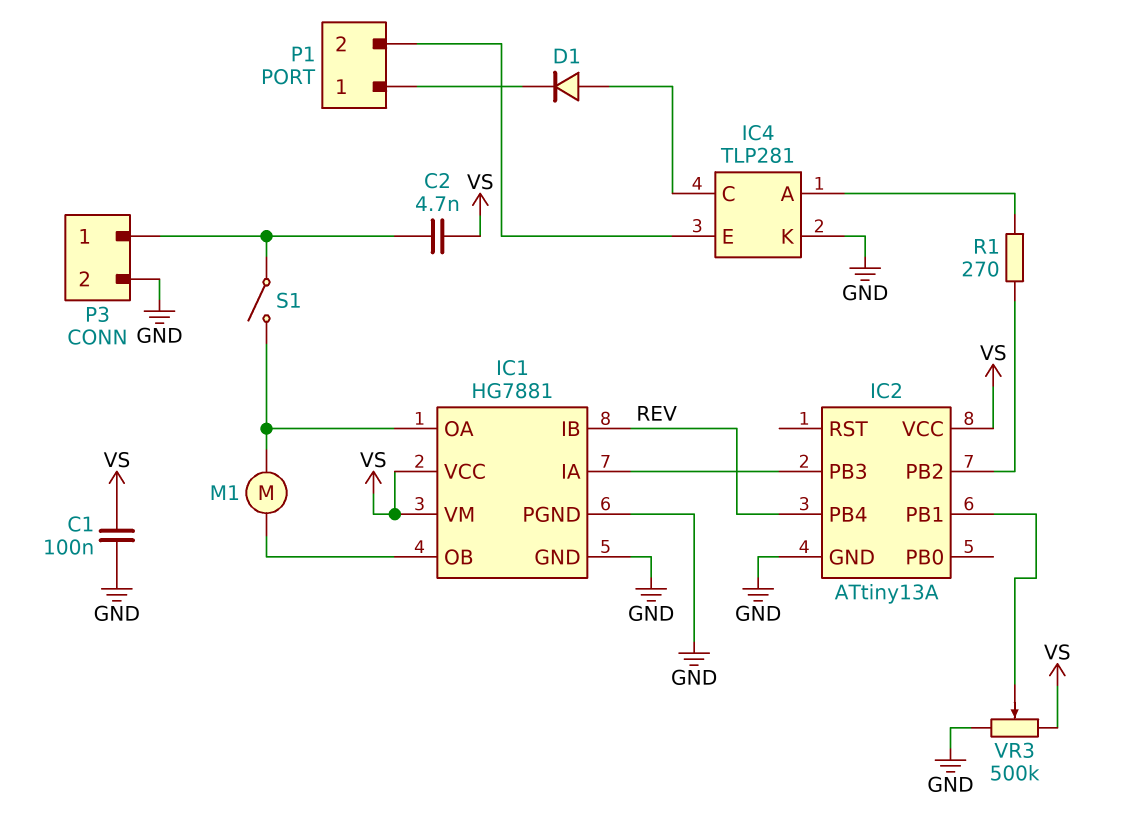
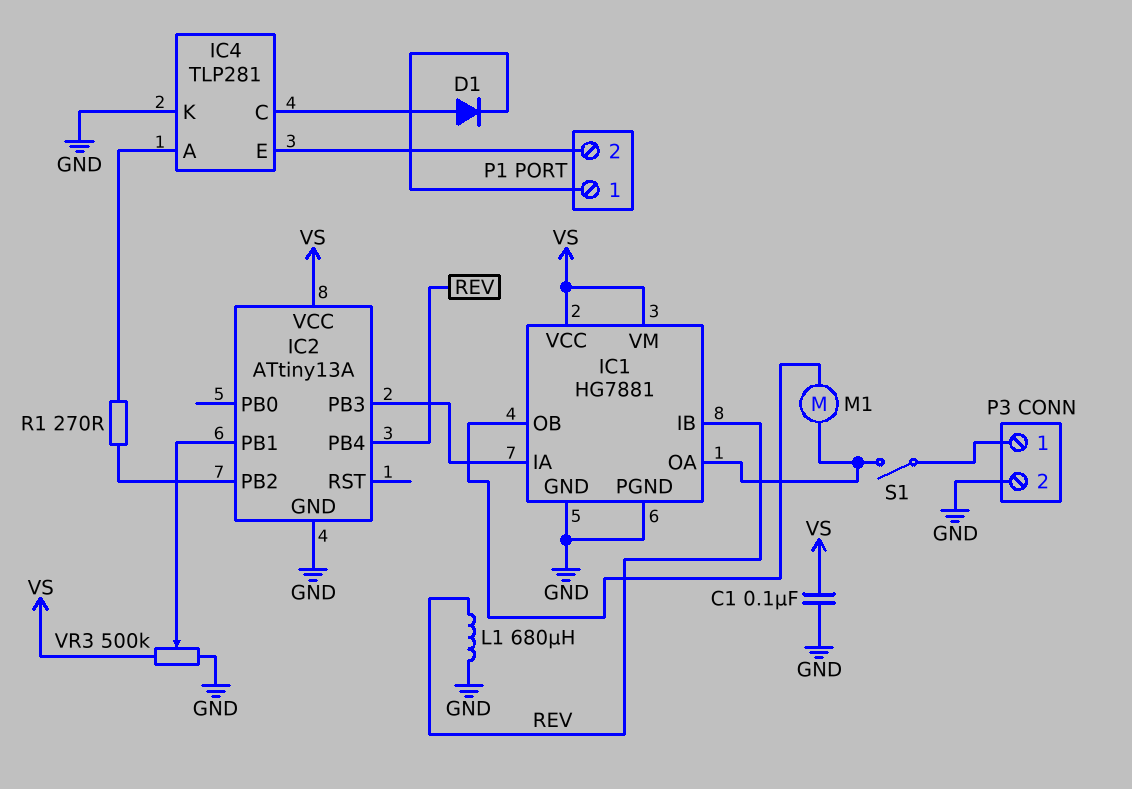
C2: 4.7nF (P3/1, VS) -> none
L1: none -> 680uH (GND, REV)

